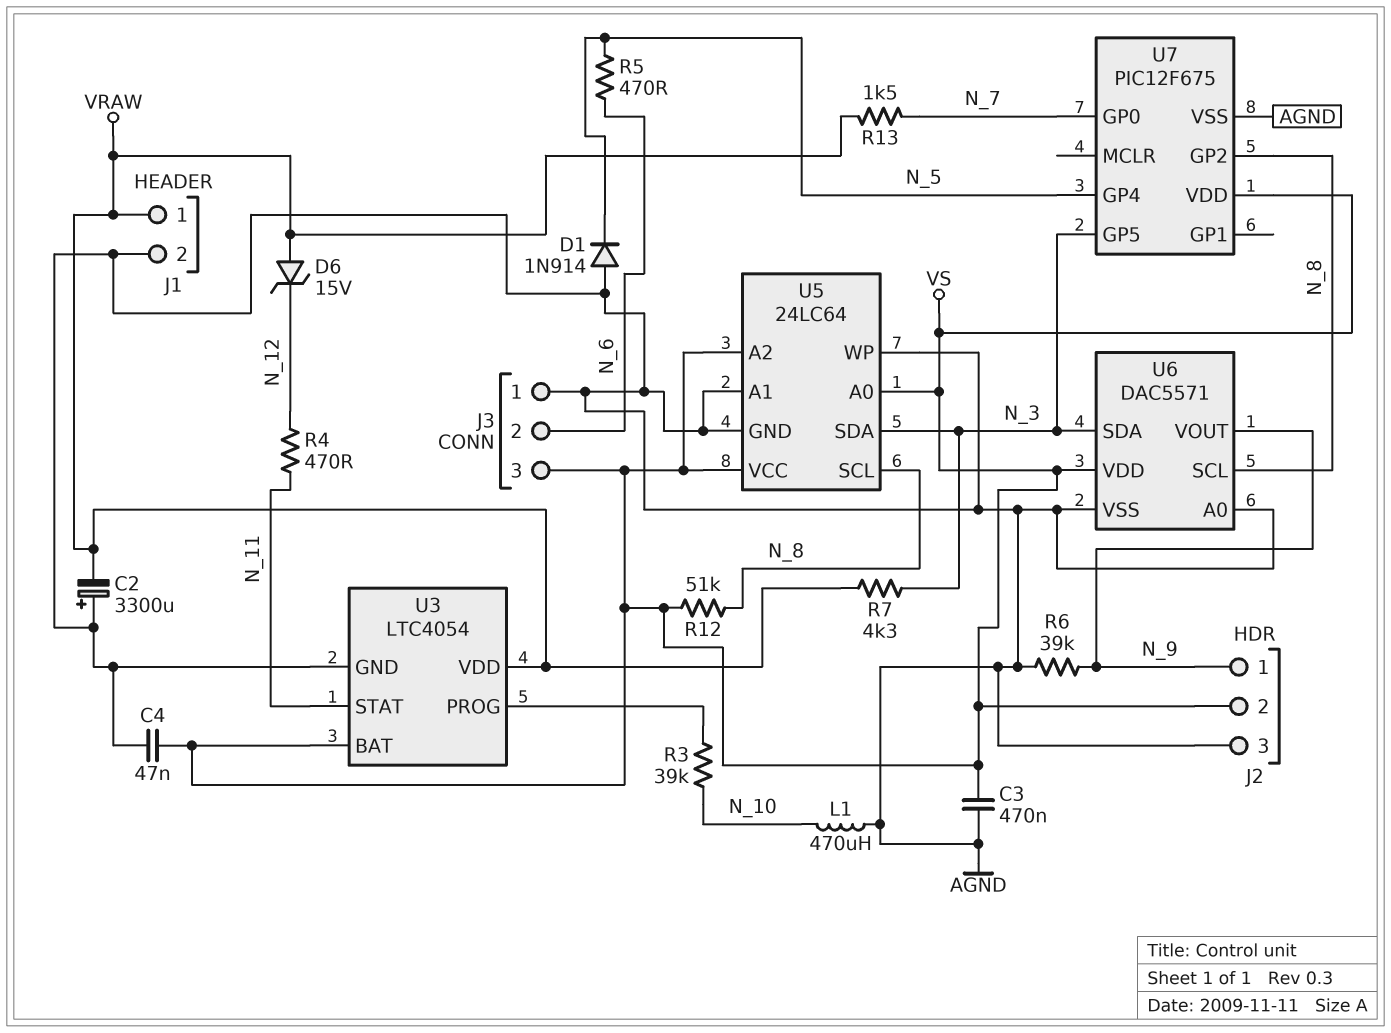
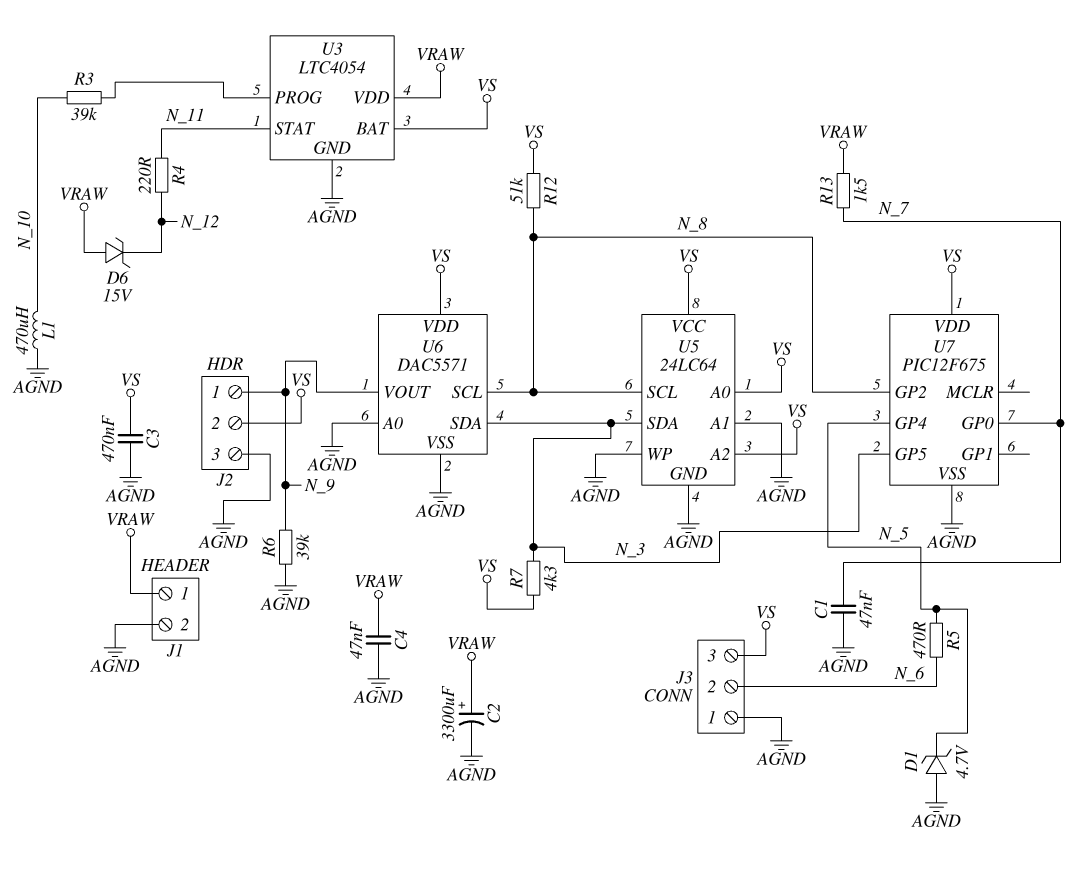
C1: none -> 47nF (AGND, N_7)
C2: 3300uF (plus AGND, minus VRAW) -> 3300uF (plus VRAW, minus AGND)
C4: 47nF (AGND, VS) -> 47nF (AGND, VRAW)
D1: diode 1N914 (A AGND, K N_5) -> zener 4.7V (A AGND, K N_5)
R4: 470 (N_11, N_12) -> 220 (N_11, N_12)
R7: 4.3k (N_3, VRAW) -> 4.3k (N_3, VS)

